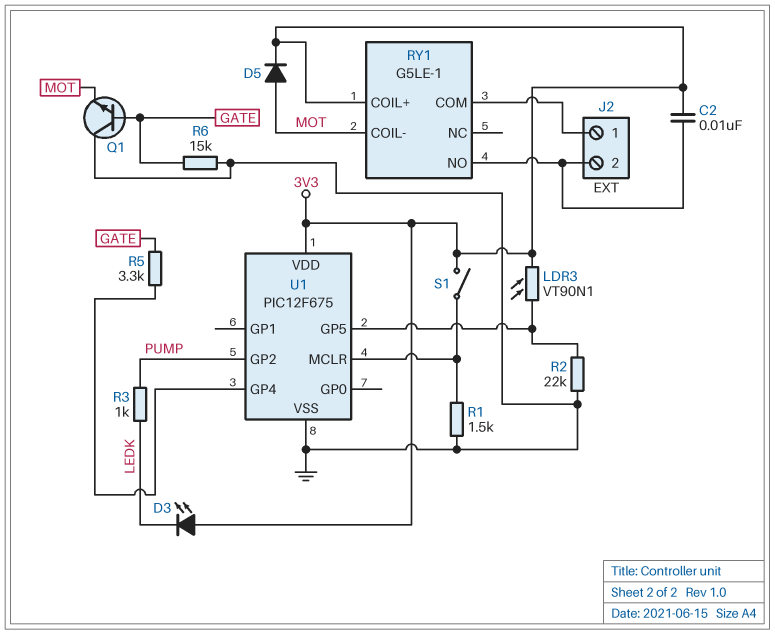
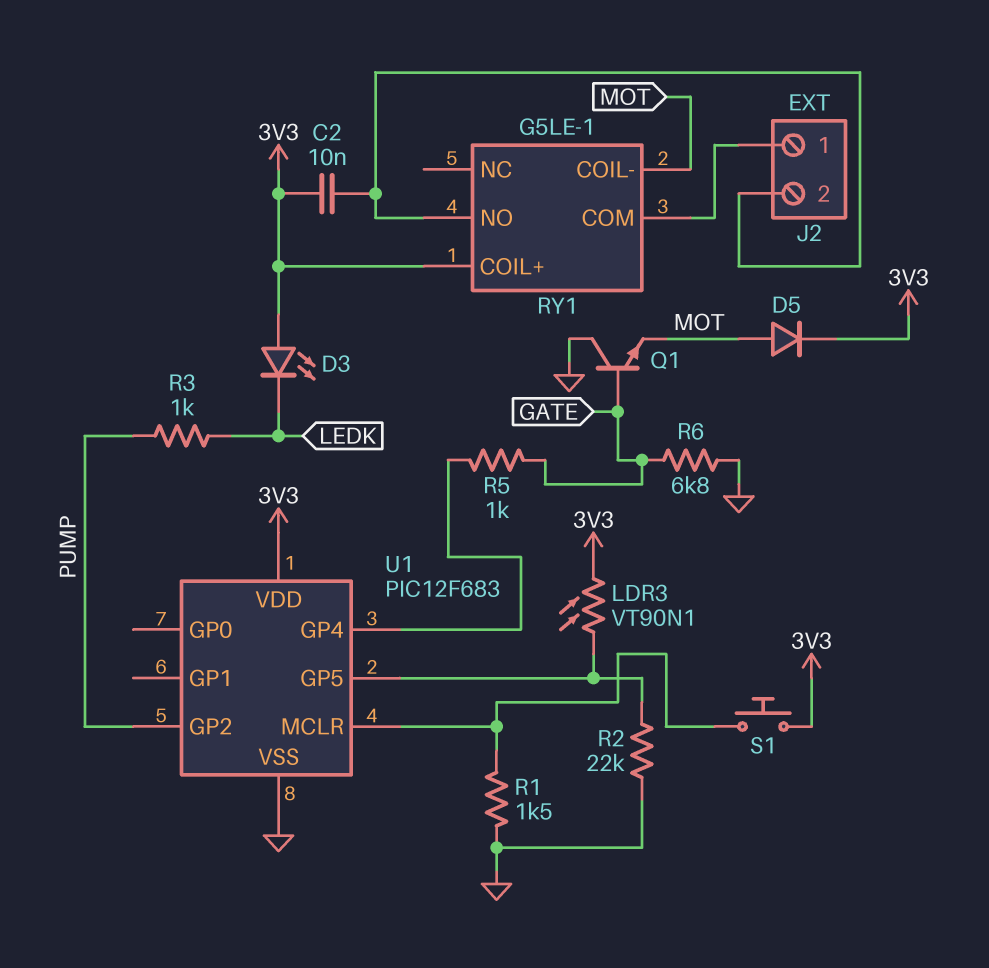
R5: 3.3k (GATE, U1/GP4) -> 1k (GATE, U1/GP4)
R6: 15k (GATE, GND) -> 6.8k (GATE, GND)
S1: switch (3V3, U1/MCLR) -> button (3V3, U1/MCLR)
U1: PIC12F675 -> PIC12F683

